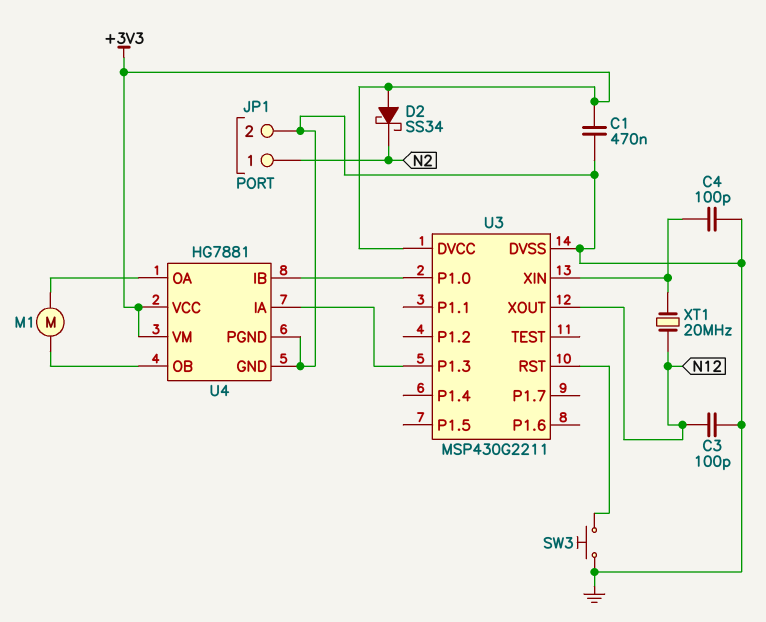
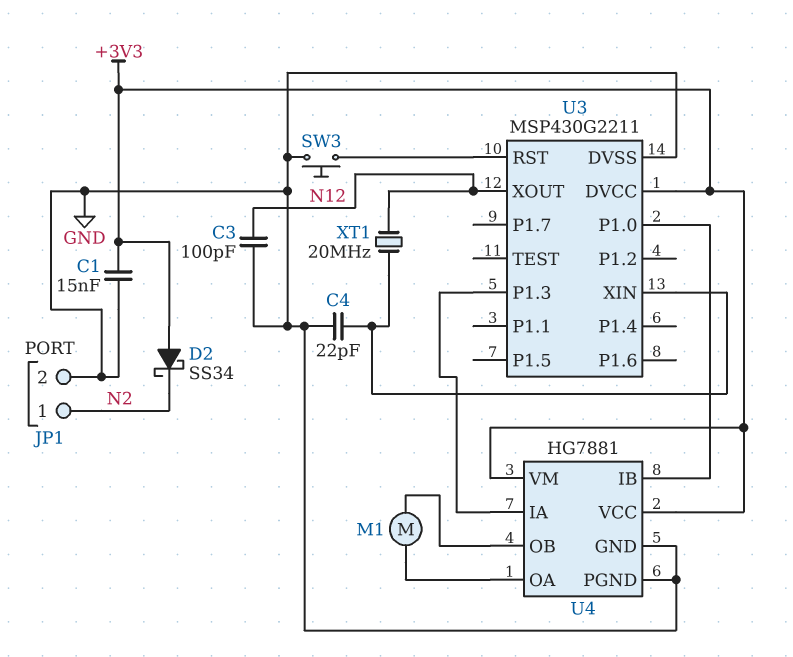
C1: 470nF (+3V3, GND) -> 15nF (+3V3, GND)
C4: 100pF (GND, U3/XIN) -> 22pF (GND, U3/XIN)

